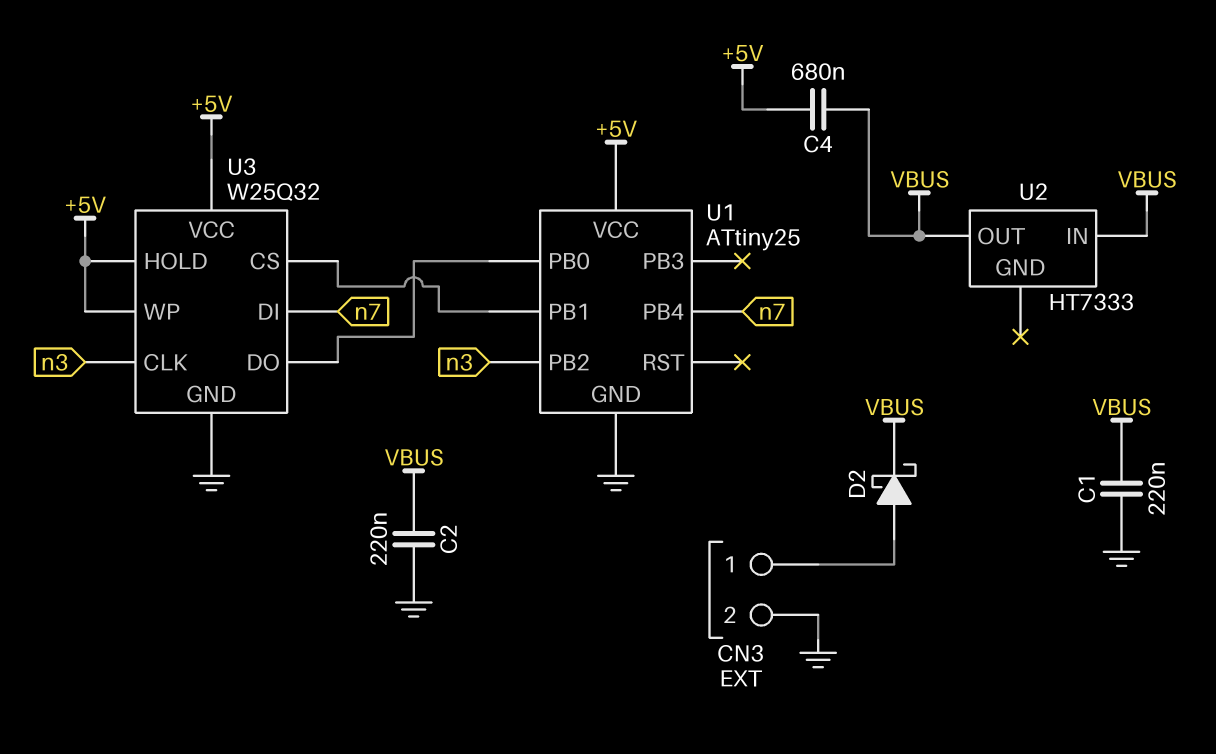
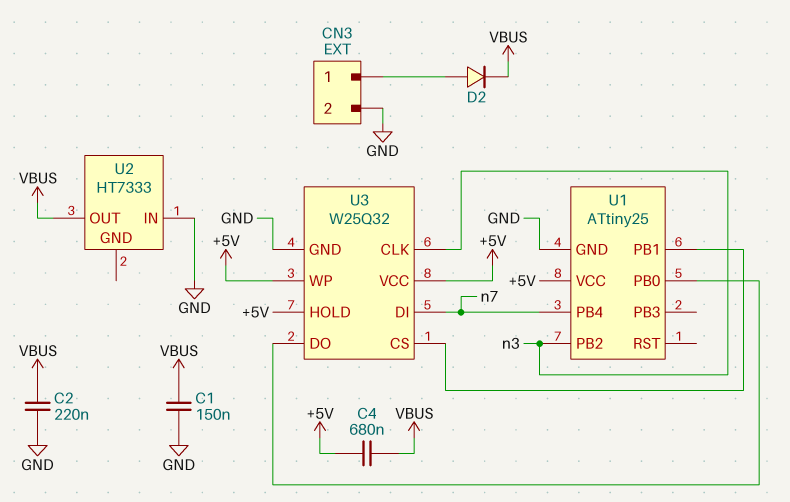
C1: 220nF (GND, VBUS) -> 150nF (GND, VBUS)
D2: schottky (A CN3/1, K VBUS) -> diode (A CN3/1, K VBUS)
U2 pin IN: VBUS -> GND

